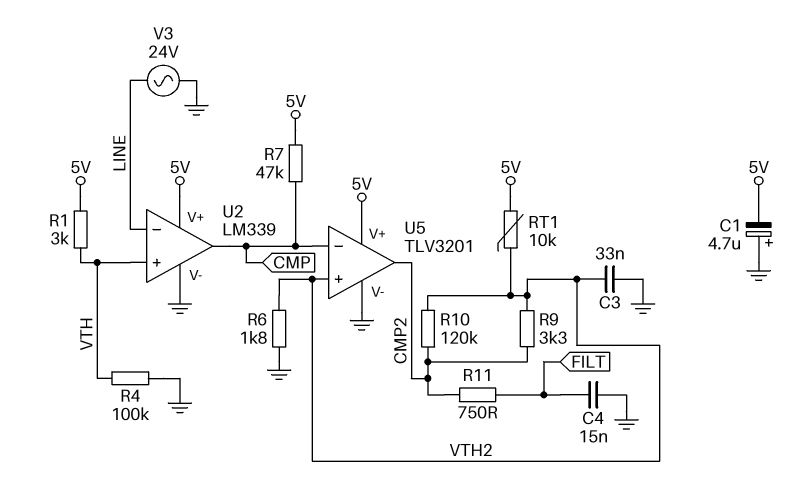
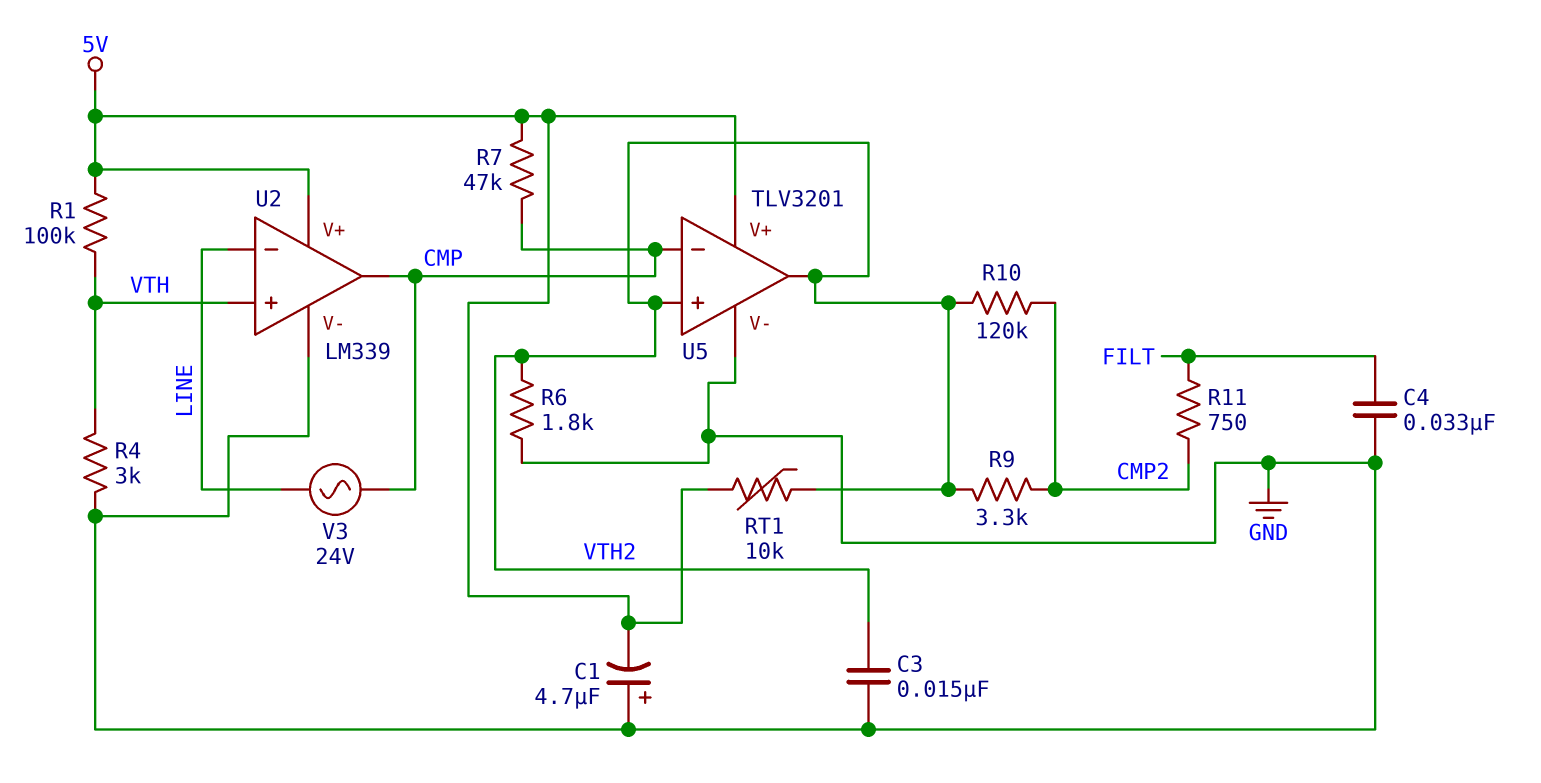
C3: 33nF (GND, VTH2) -> 15nF (GND, VTH2)
C4: 15nF (FILT, GND) -> 33nF (FILT, GND)
R1: 3k (5V, VTH) -> 100k (5V, VTH)
R4: 100k (GND, VTH) -> 3k (GND, VTH)
U5 pin out: CMP2 -> VTH2
V3: AC 24V (GND, LINE) -> AC 24V (CMP, LINE)

